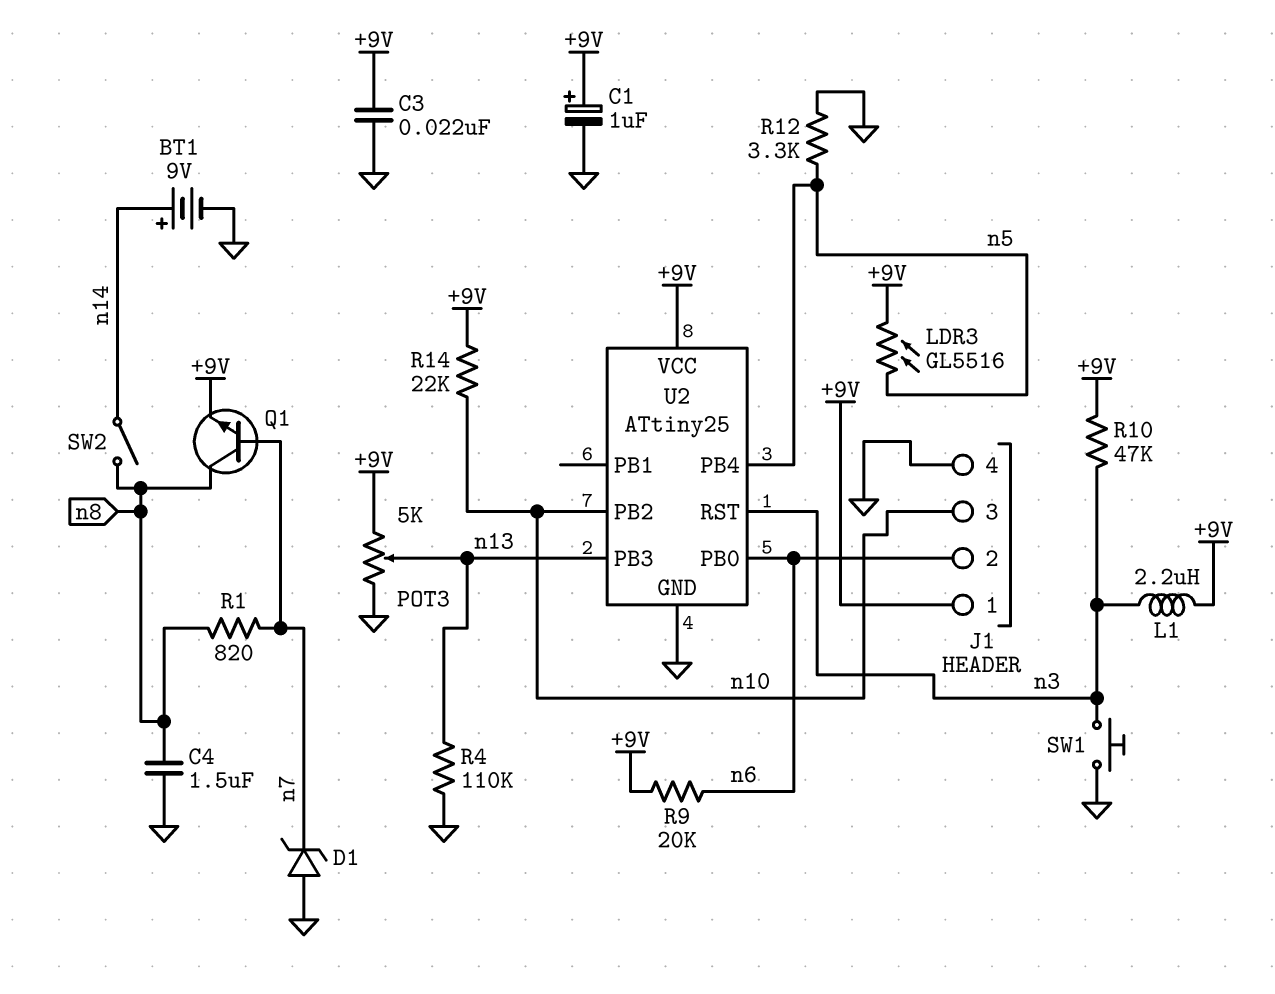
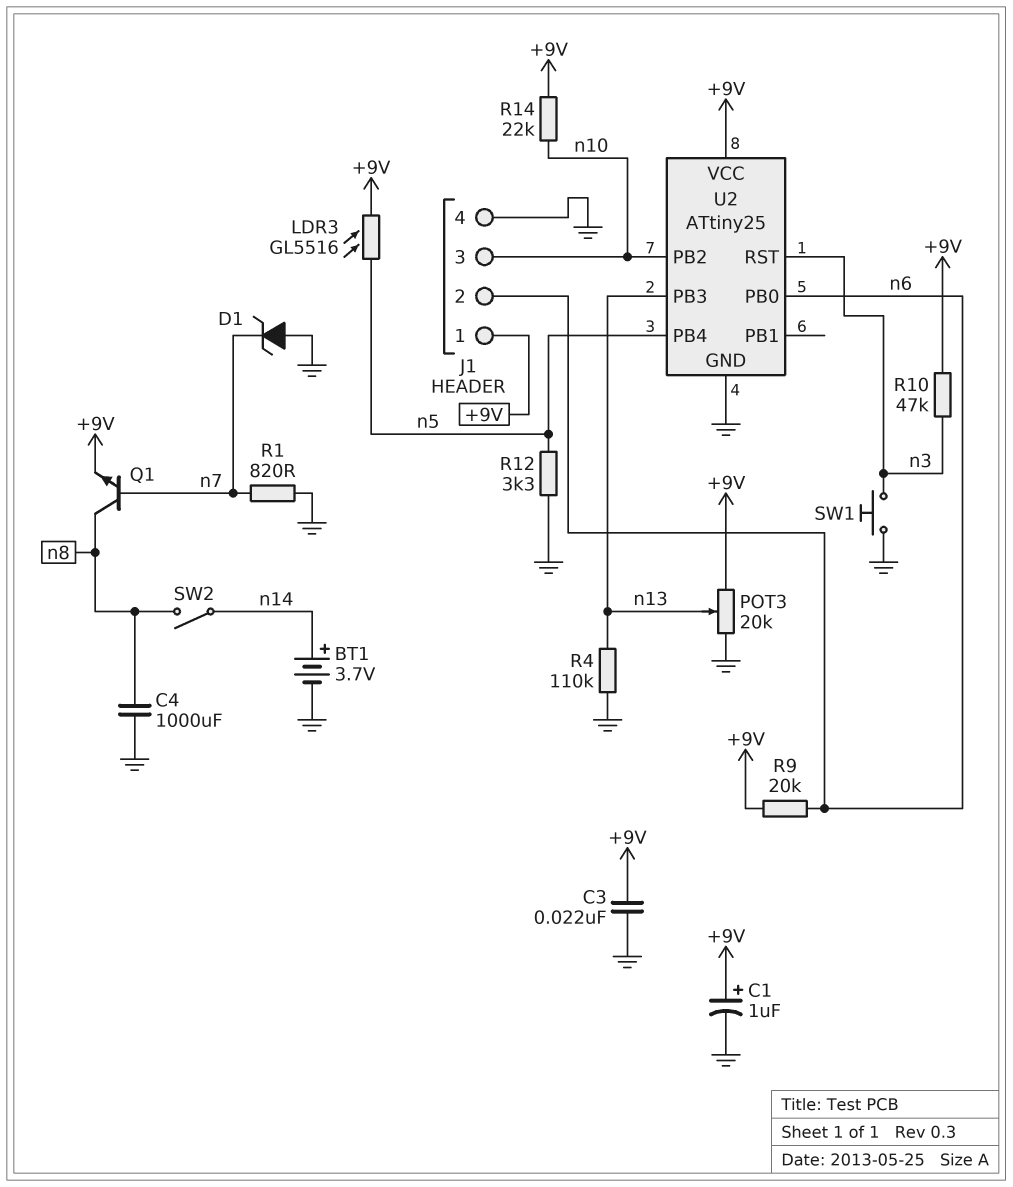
BT1: 9V (plus n14, minus GND) -> 3.7V (plus n14, minus GND)
C4: 1.5uF (GND, n8) -> 1000uF (GND, n8)
L1: 2.2uH (+9V, n3) -> none
POT3: 5k (+9V, GND, wiper n13) -> 20k (+9V, GND, wiper n13)
R1: 820 (n7, n8) -> 820 (GND, n7)

